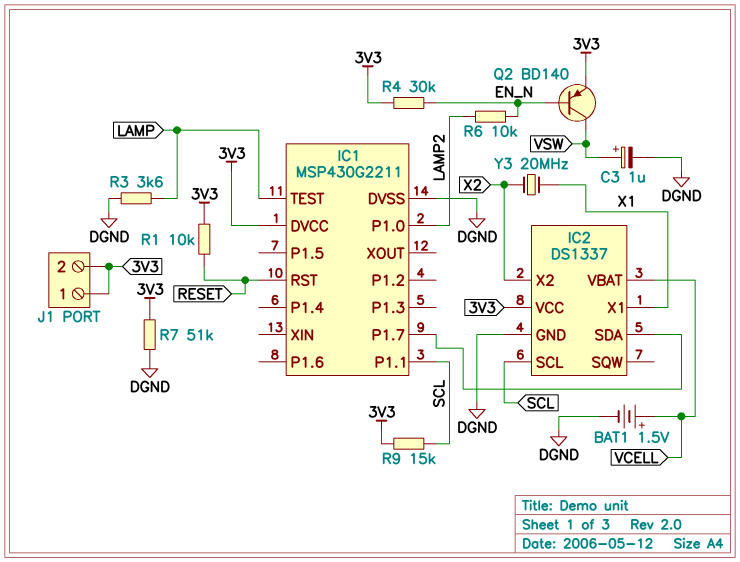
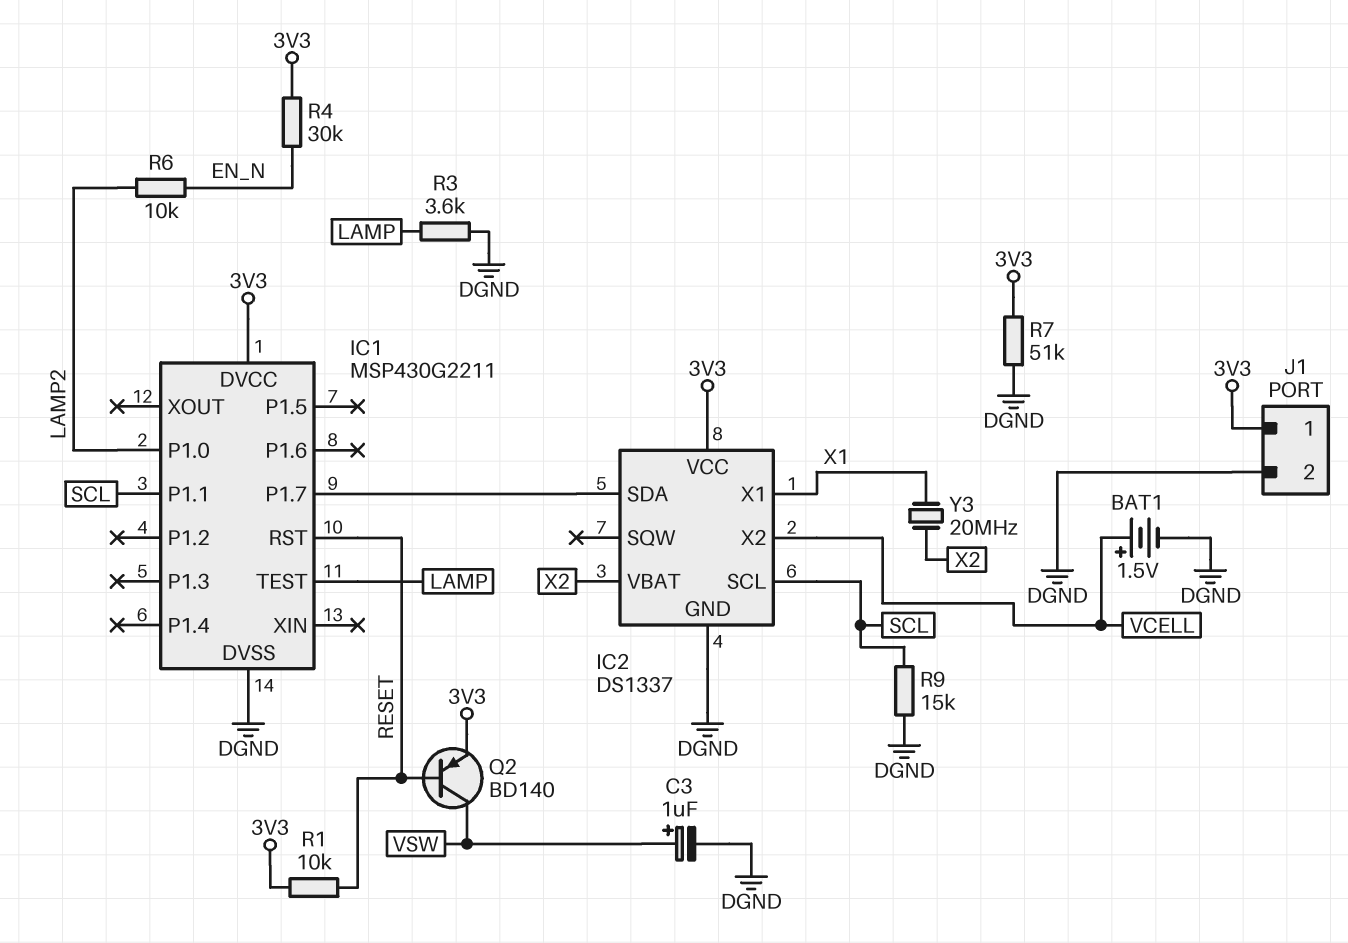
IC2 pin VBAT: VCELL -> X2
IC2 pin X2: X2 -> VCELL
J1 pin 2: 3V3 -> DGND
Q2: PNP BD140 (B EN_N, C VSW, E 3V3) -> PNP BD140 (B RESET, C VSW, E 3V3)
R9: 15k (3V3, SCL) -> 15k (DGND, SCL)

